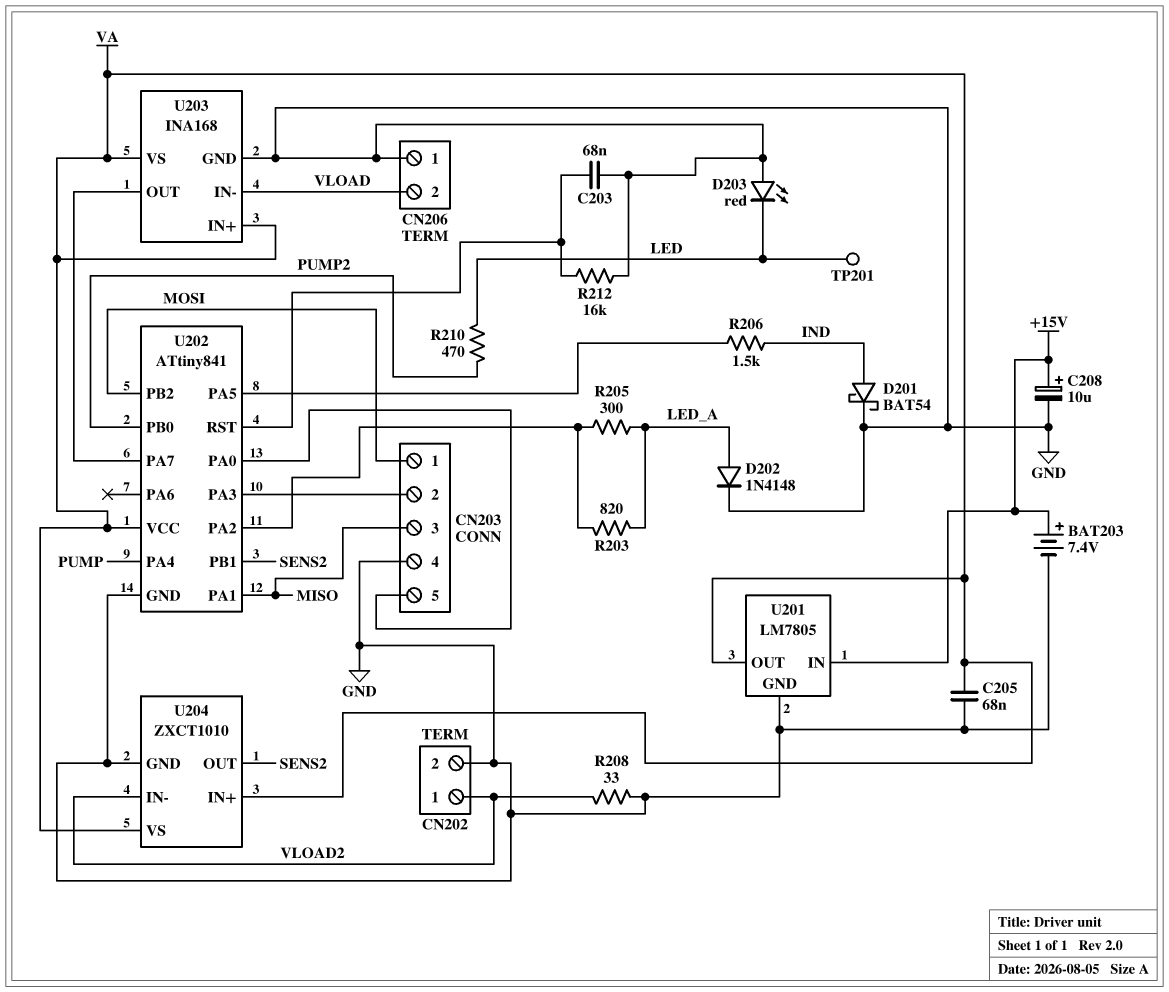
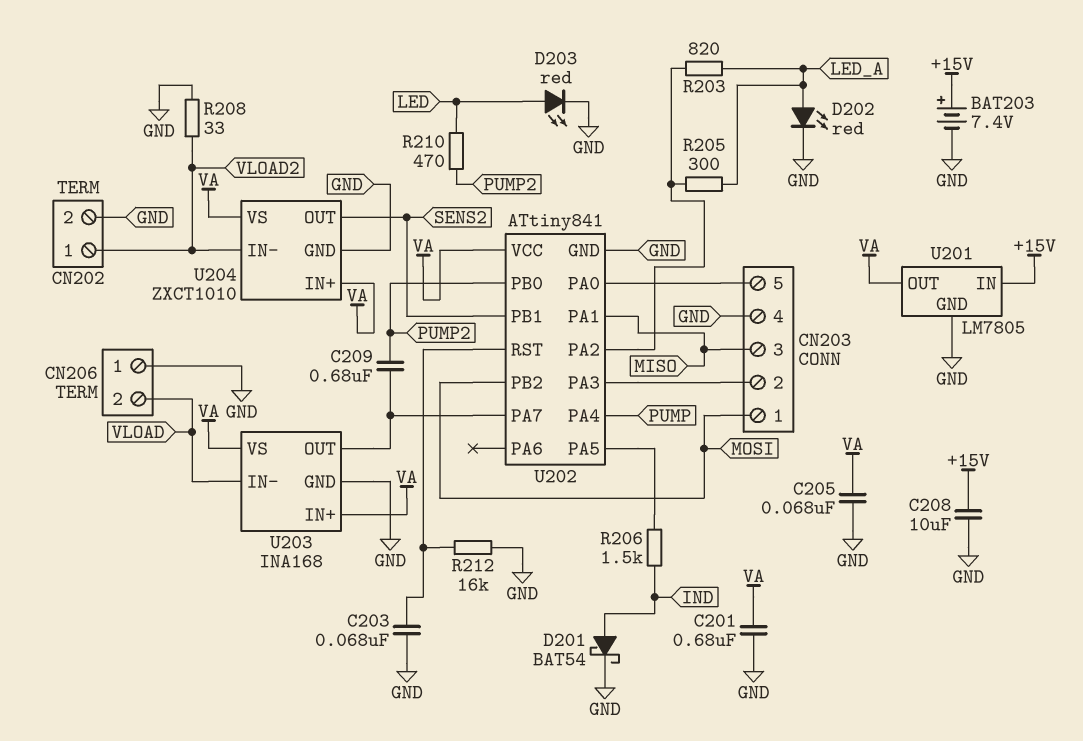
C201: none -> 680nF (GND, VA)
C208: 10uF (plus +15V, minus GND) -> 10uF (+15V, GND)
C209: none -> 680nF (PUMP2, U202/PA7)
D202: diode 1N4148 (A LED_A, K GND) -> LED red (A LED_A, K GND)
D203: LED red (A GND, K LED) -> LED red (A LED, K GND)
TP201: test point (LED) -> none

